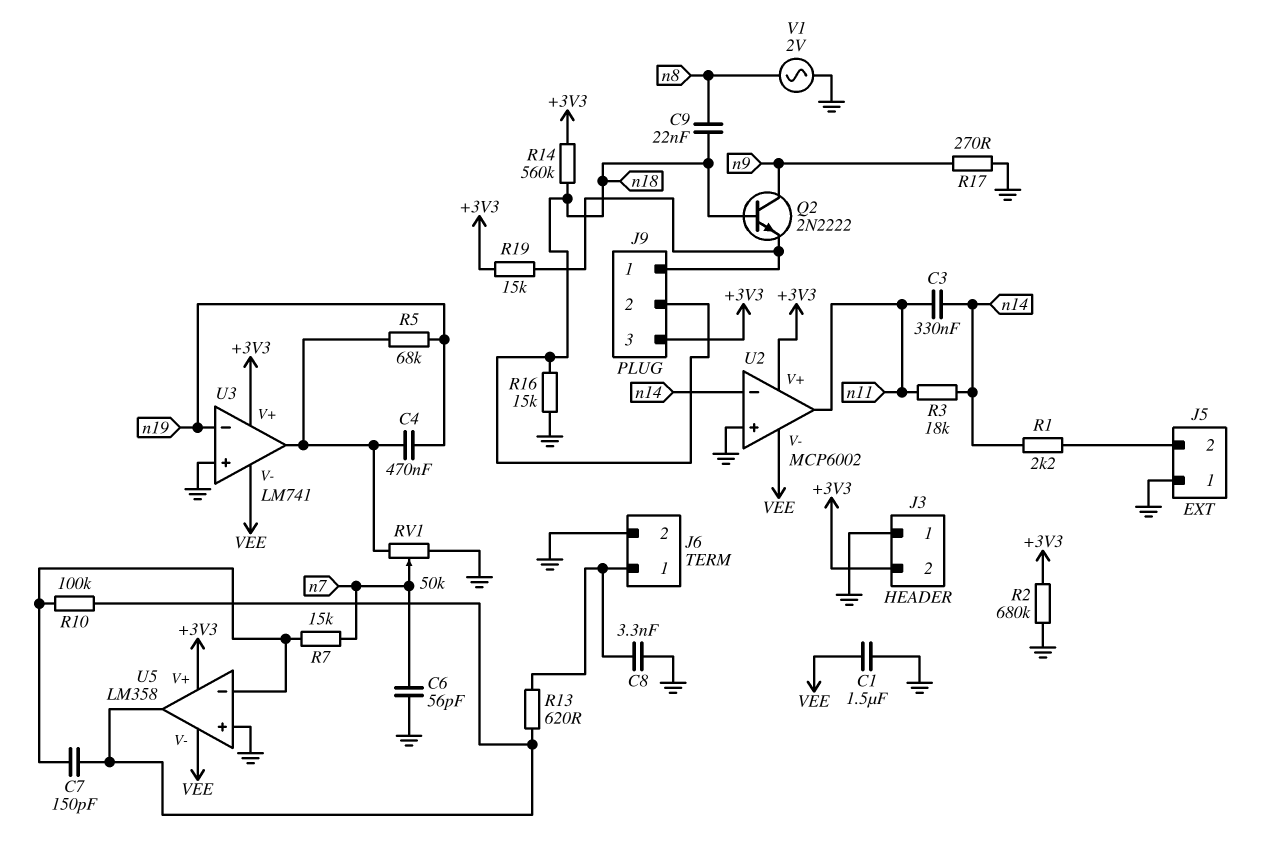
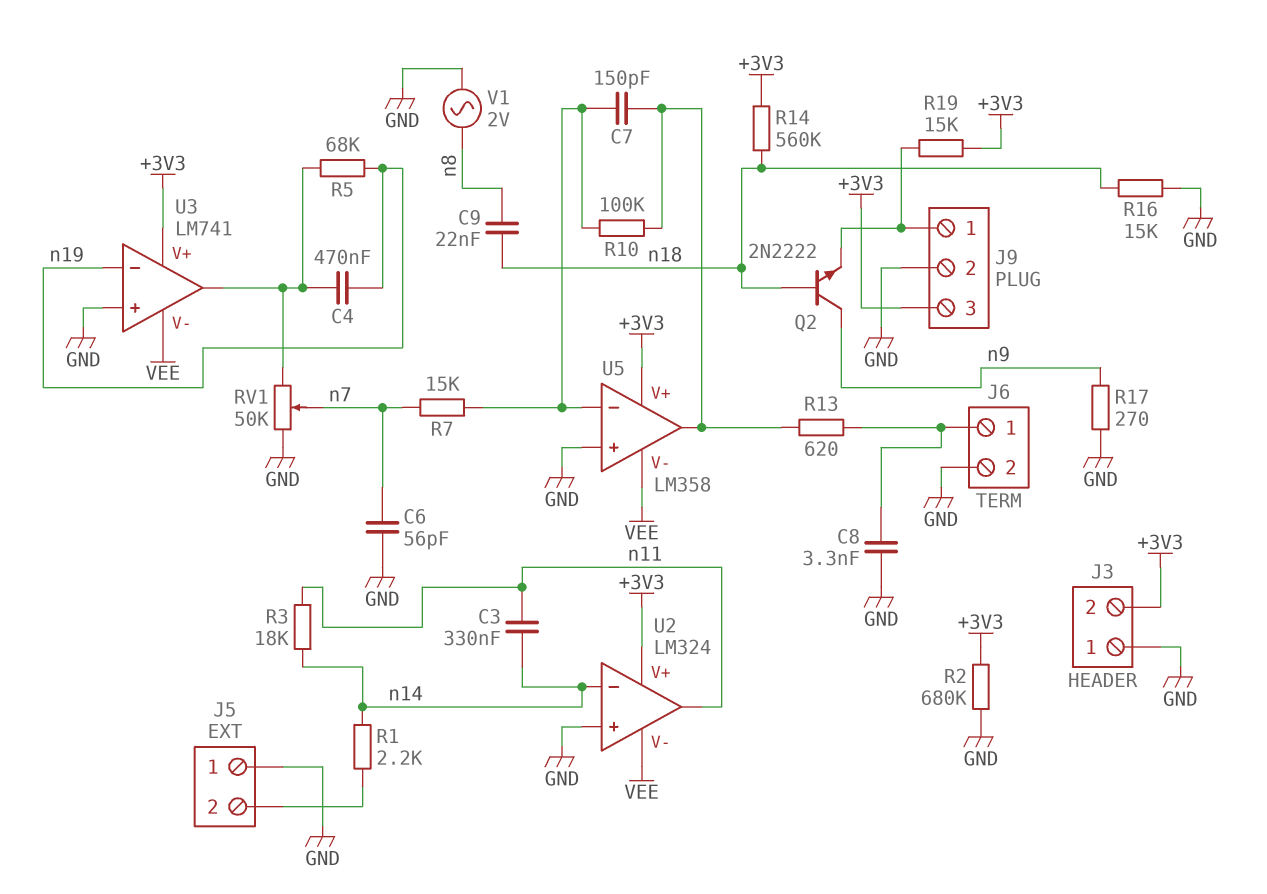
C1: 1.5uF (GND, VEE) -> none
J9 pin 2: n18 -> GND
U2: MCP6002 -> LM324

